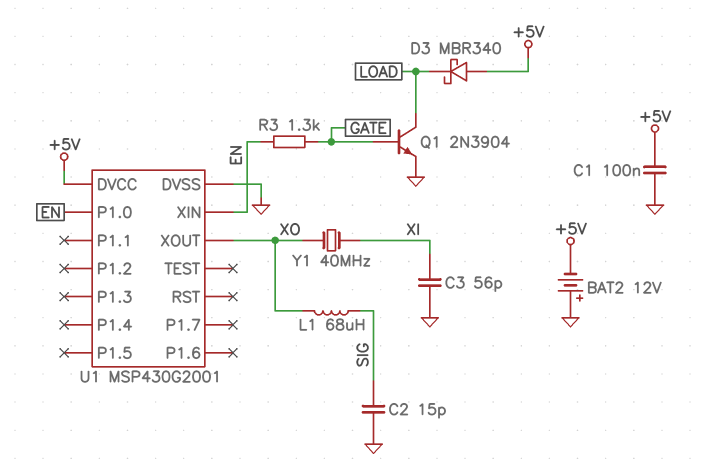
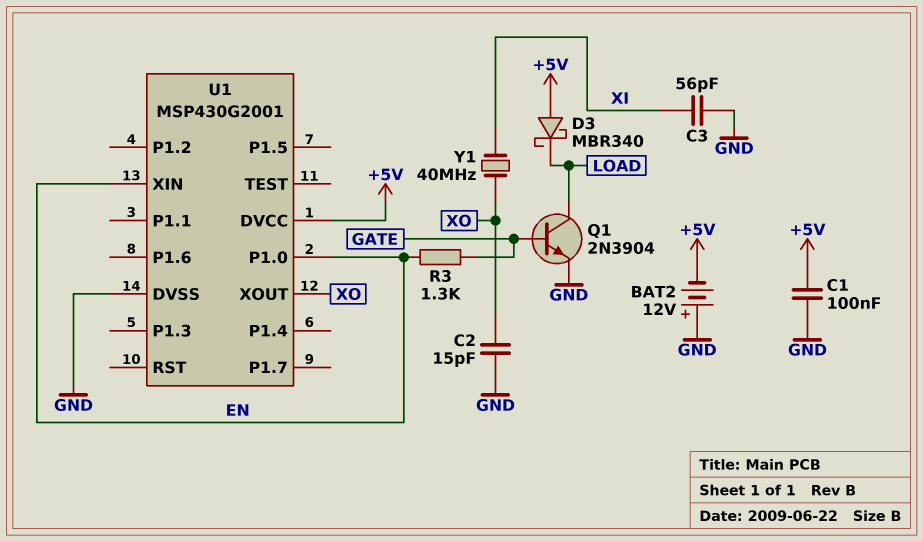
C2: 15pF (GND, SIG) -> 15pF (GND, XO)
L1: 68uH (SIG, XO) -> none

